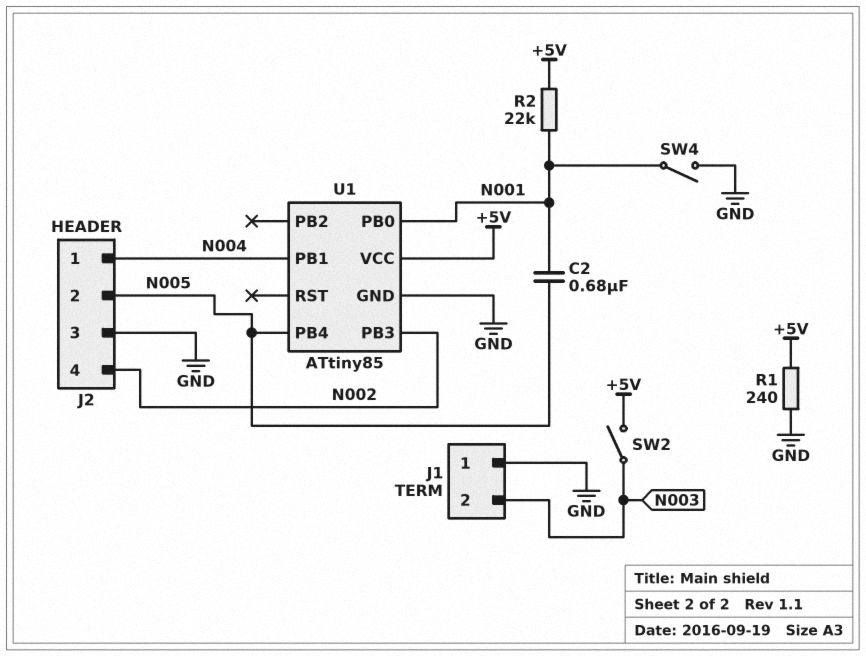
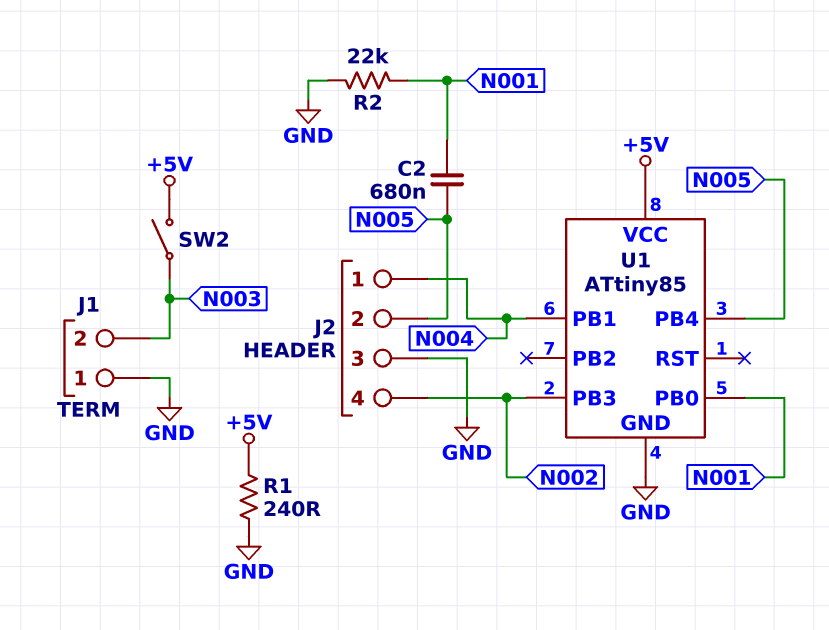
R2: 22k (+5V, N001) -> 22k (GND, N001)
SW4: switch (GND, N001) -> none

